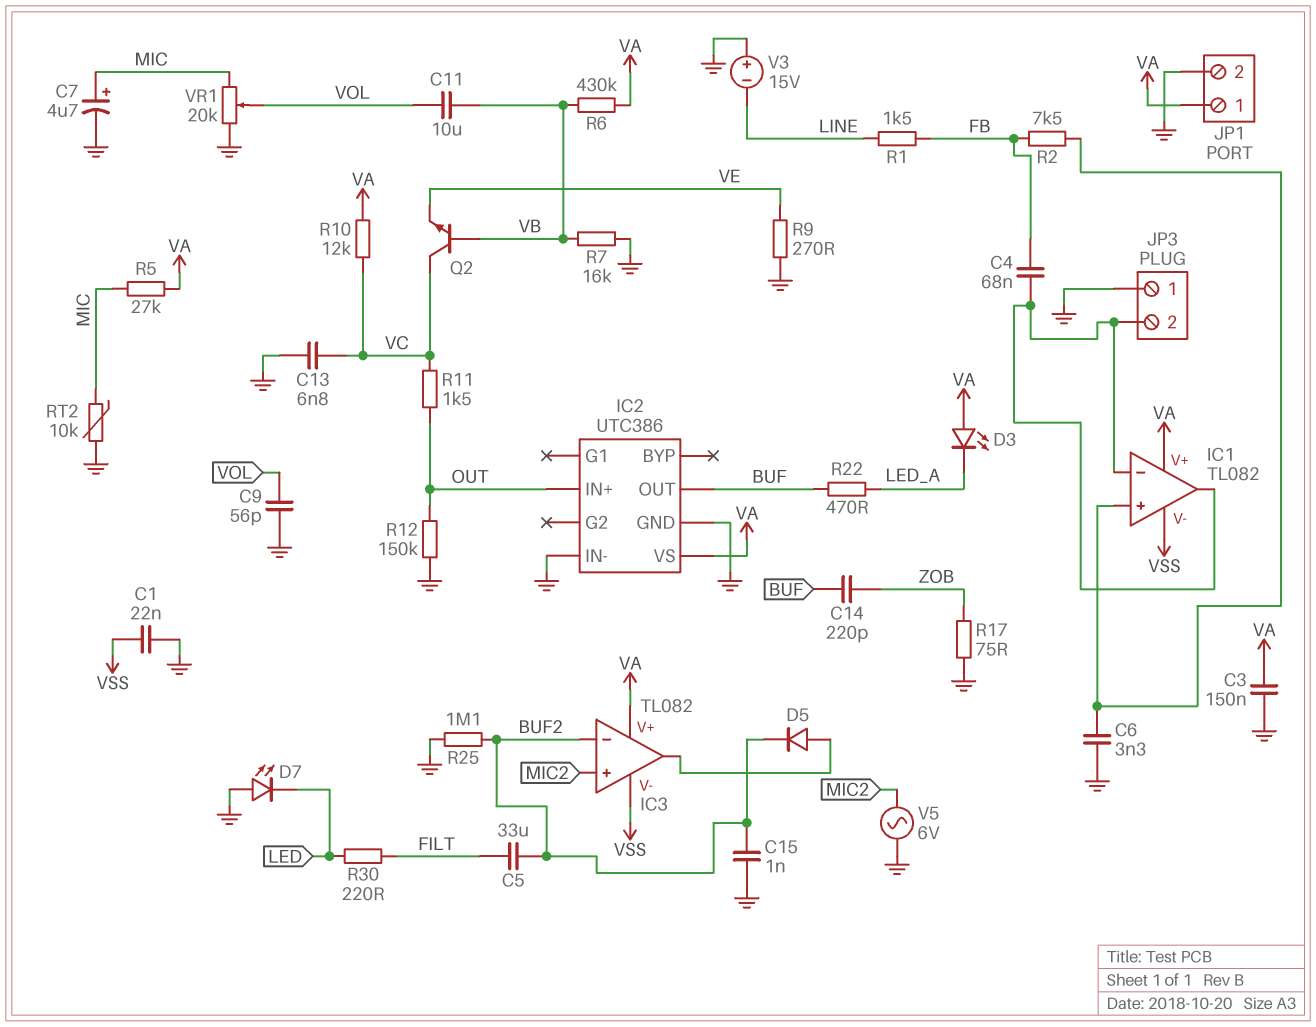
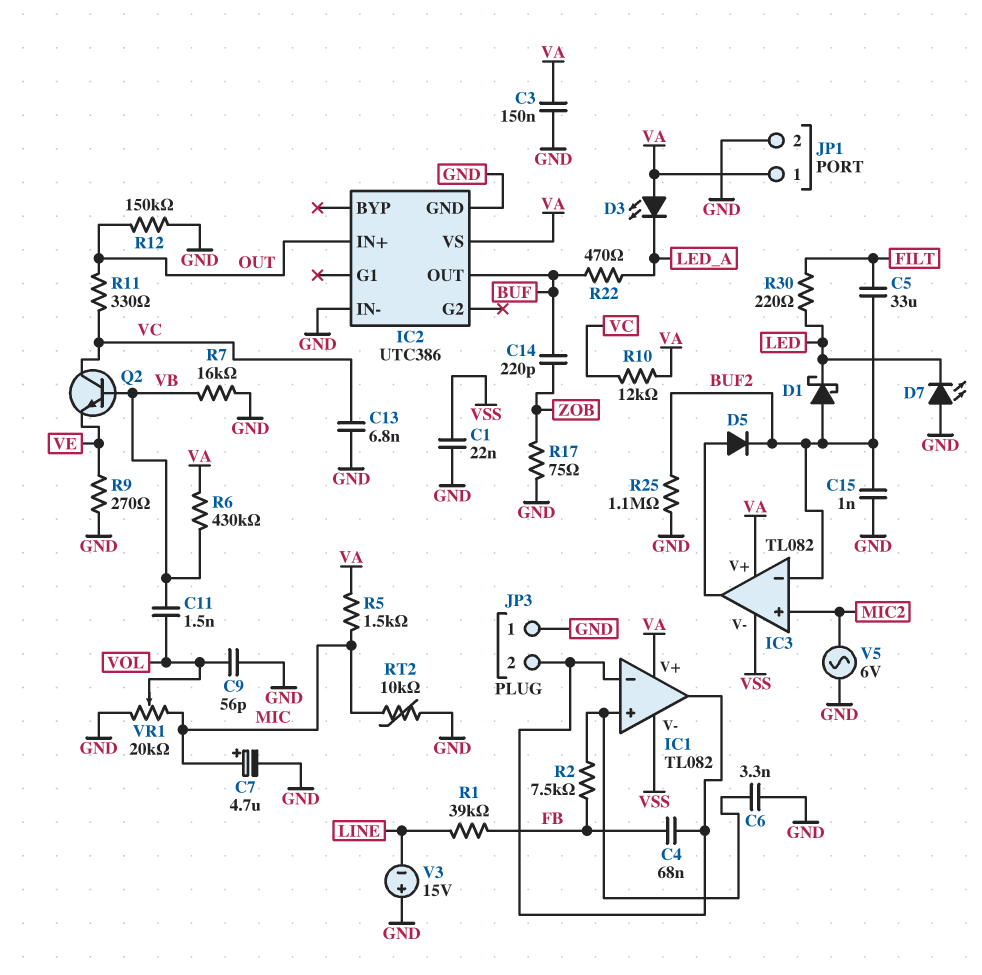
C11: 10uF (VB, VOL) -> 1.5nF (VB, VOL)
D1: none -> schottky (A BUF2, K LED)
R1: 1.5k (FB, LINE) -> 39k (FB, LINE)
R5: 27k (MIC, VA) -> 1.5k (MIC, VA)
R11: 1.5k (OUT, VC) -> 330 (OUT, VC)

